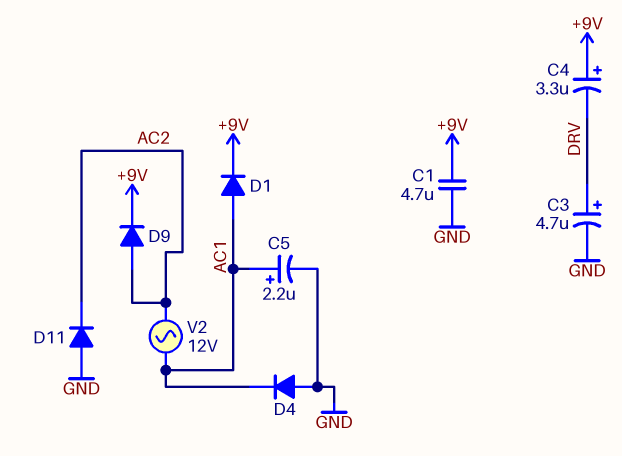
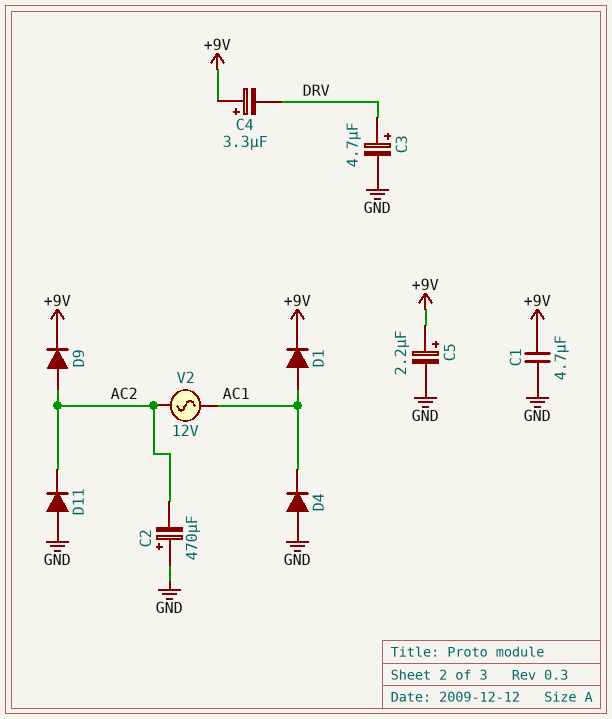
C2: none -> 470uF (plus GND, minus AC2)
C5: 2.2uF (plus AC1, minus GND) -> 2.2uF (plus +9V, minus GND)

